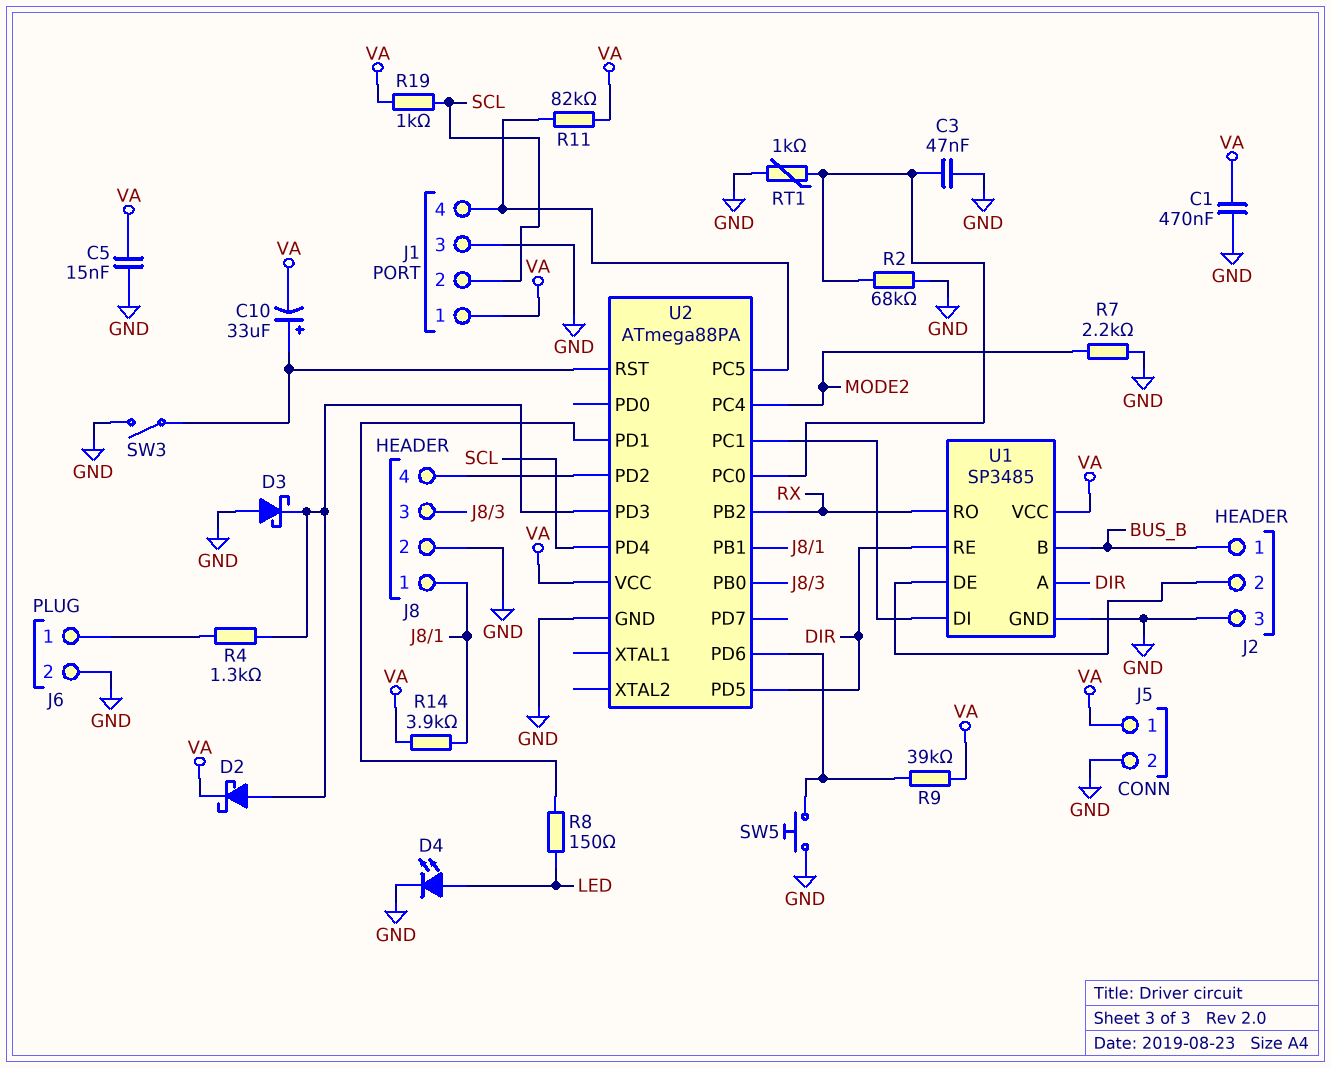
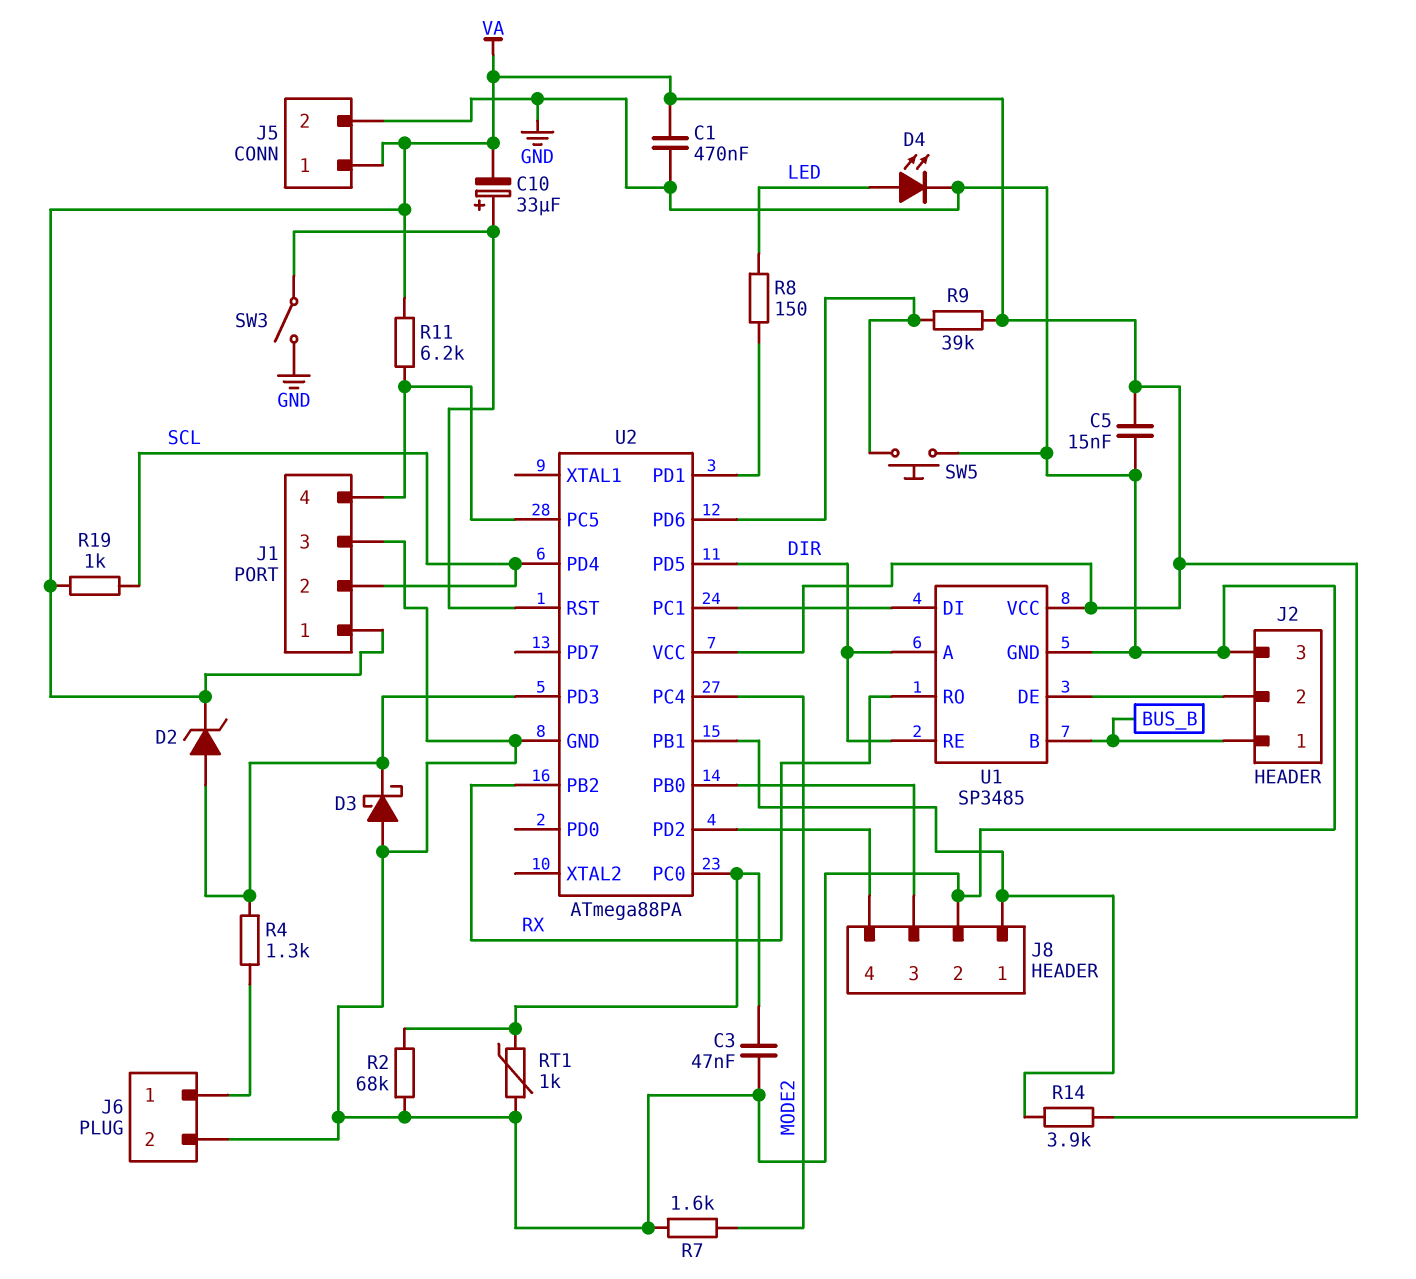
D2: schottky (A U2/PD3, K VA) -> zener (A U2/PD3, K VA)
R7: 2.2k (GND, MODE2) -> 1.6k (GND, MODE2)
R11: 82k (J1/4, VA) -> 6.2k (J1/4, VA)

